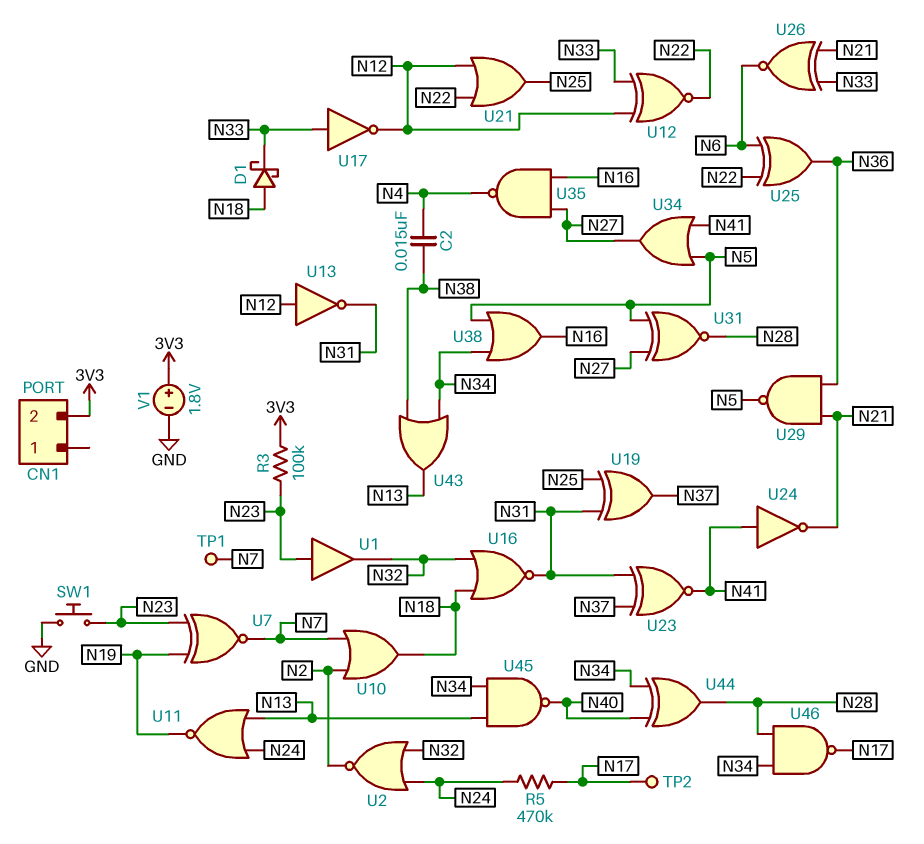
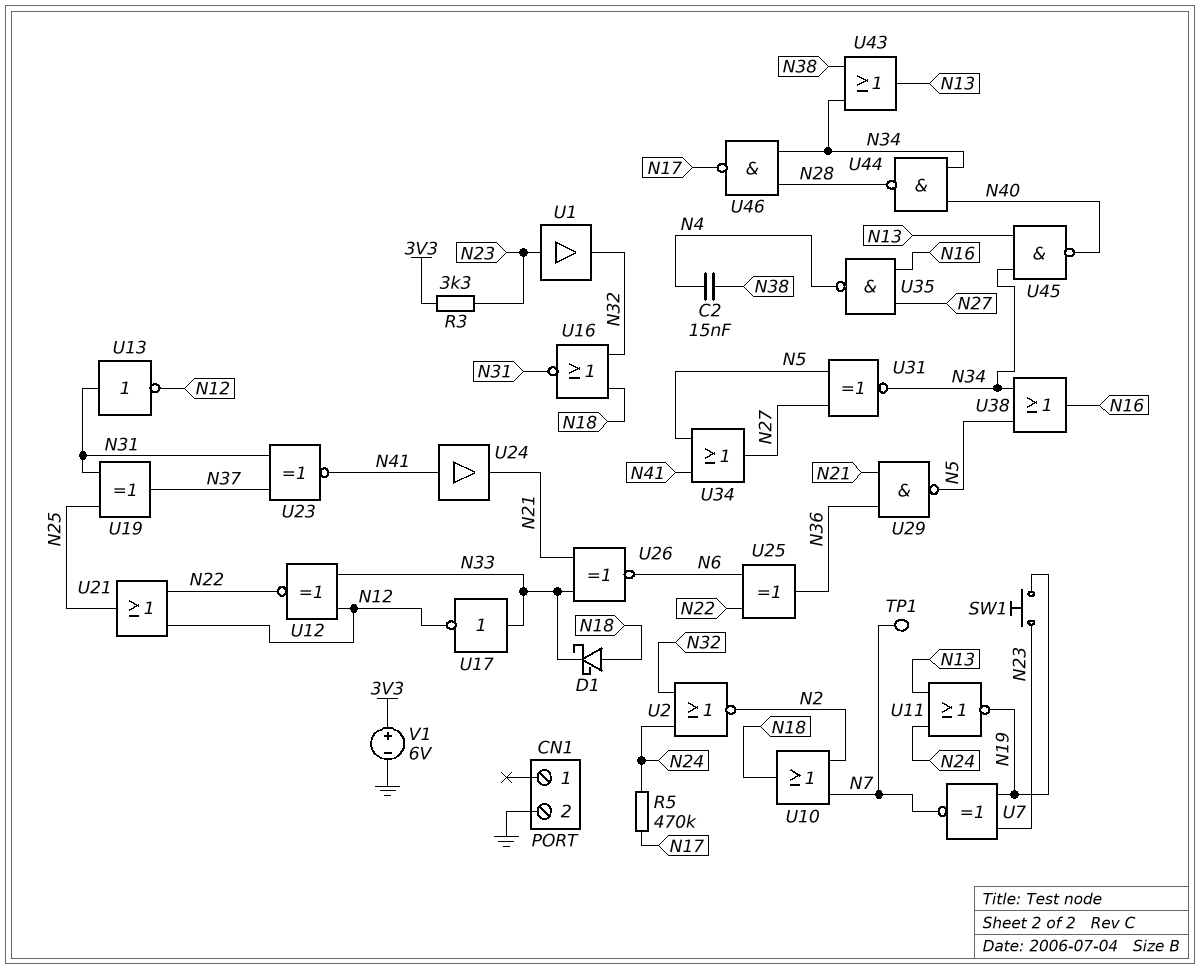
CN1 pin 2: 3V3 -> GND
R3: 100k (3V3, N23) -> 3.3k (3V3, N23)
SW1: button (GND, N23) -> button (N19, N23)
TP2: test point (N17) -> none
U13: NOT (in N12, out N31) -> NOT (in N31, out N12)
U24: NOT (in N41, out N21) -> buffer (in N41, out N21)
U31: XNOR (in N5, in N27, out N28) -> XNOR (in N5, in N27, out N34)
U44: XOR (in N34, in N40, out N28) -> NAND (in N34, in N40, out N28)
V1: 1.8V (plus 3V3, minus GND) -> 6V (plus 3V3, minus GND)

